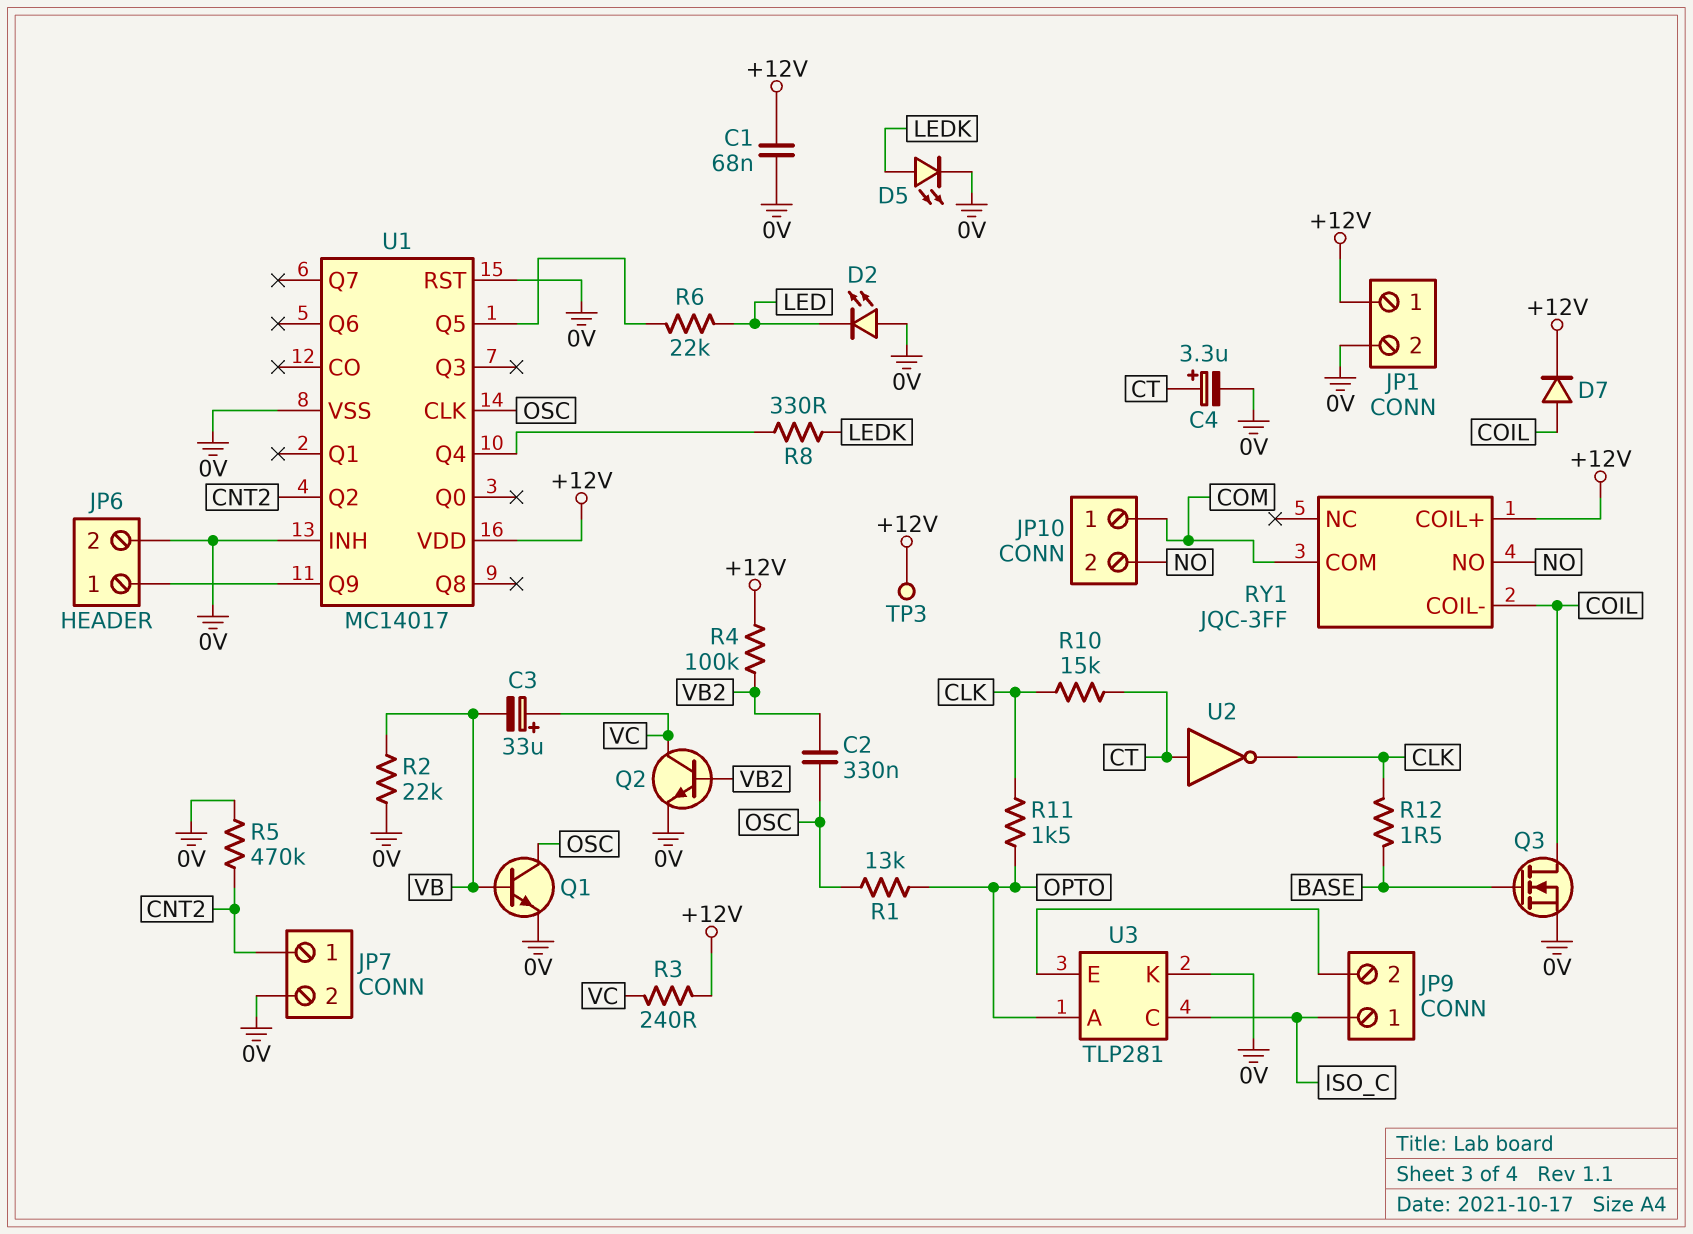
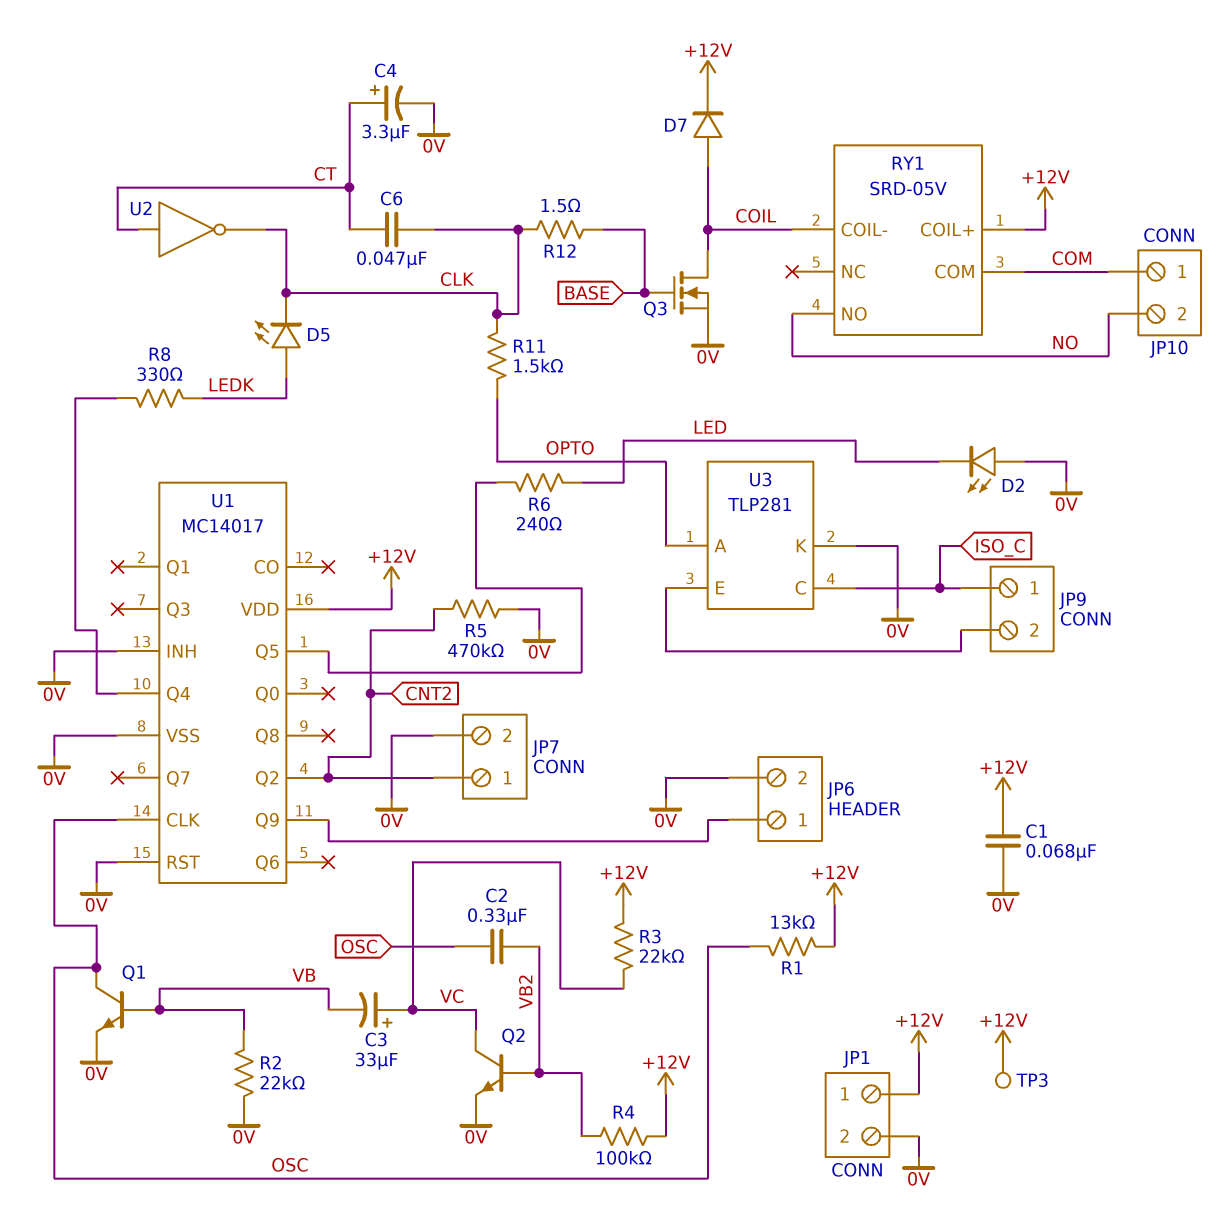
C6: none -> 47nF (CLK, CT)
D5: LED (A LEDK, K 0V) -> LED (A LEDK, K CLK)
R1: 13k (OPTO, OSC) -> 13k (+12V, OSC)
R3: 240 (+12V, VC) -> 22k (+12V, VC)
R6: 22k (LED, U1/Q5) -> 240 (LED, U1/Q5)
R10: 15k (CLK, CT) -> none
RY1: JQC-3FF -> SRD-05V

